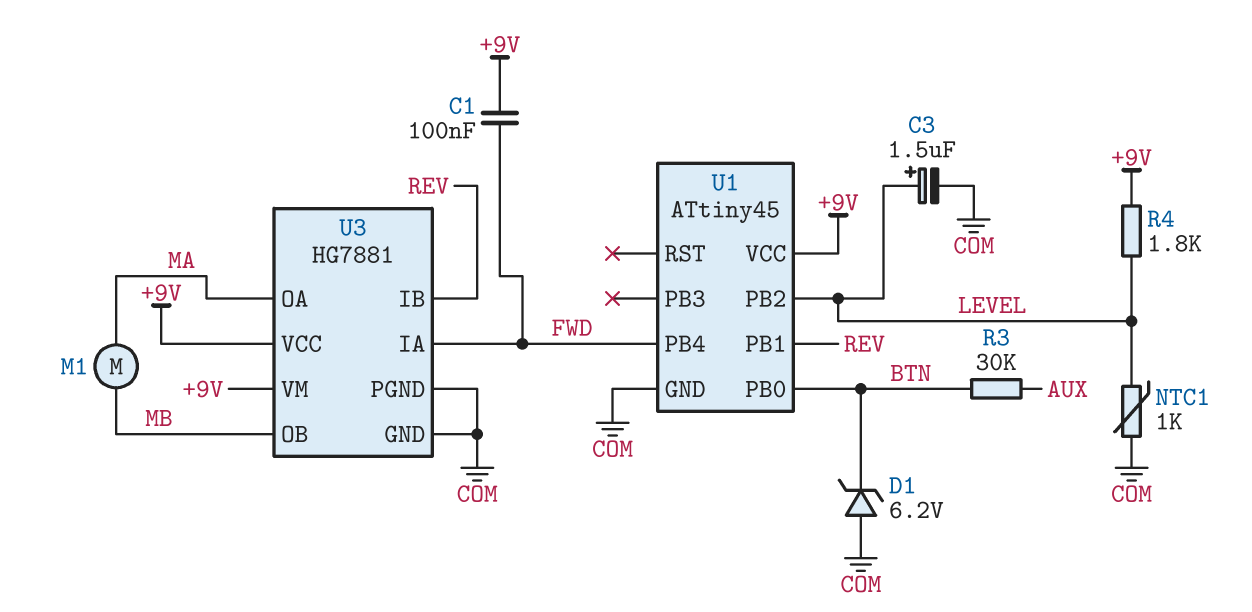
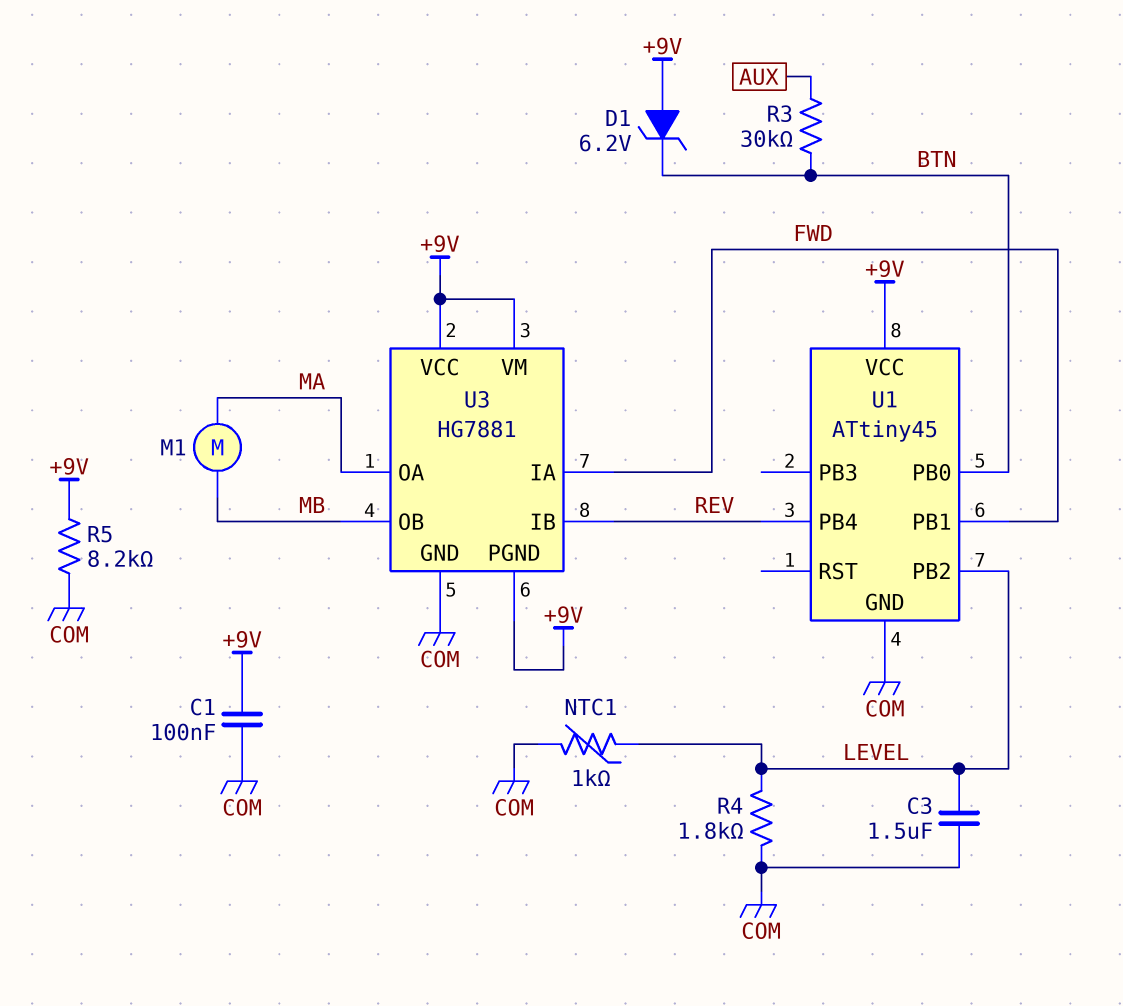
C1: 100nF (+9V, FWD) -> 100nF (+9V, COM)
C3: 1.5uF (plus LEVEL, minus COM) -> 1.5uF (COM, LEVEL)
D1: zener 6.2V (A COM, K BTN) -> zener 6.2V (A +9V, K BTN)
R4: 1.8k (+9V, LEVEL) -> 1.8k (COM, LEVEL)
R5: none -> 8.2k (+9V, COM)
U1 pin PB1: REV -> FWD
U1 pin PB4: FWD -> REV
U3 pin PGND: COM -> +9V

